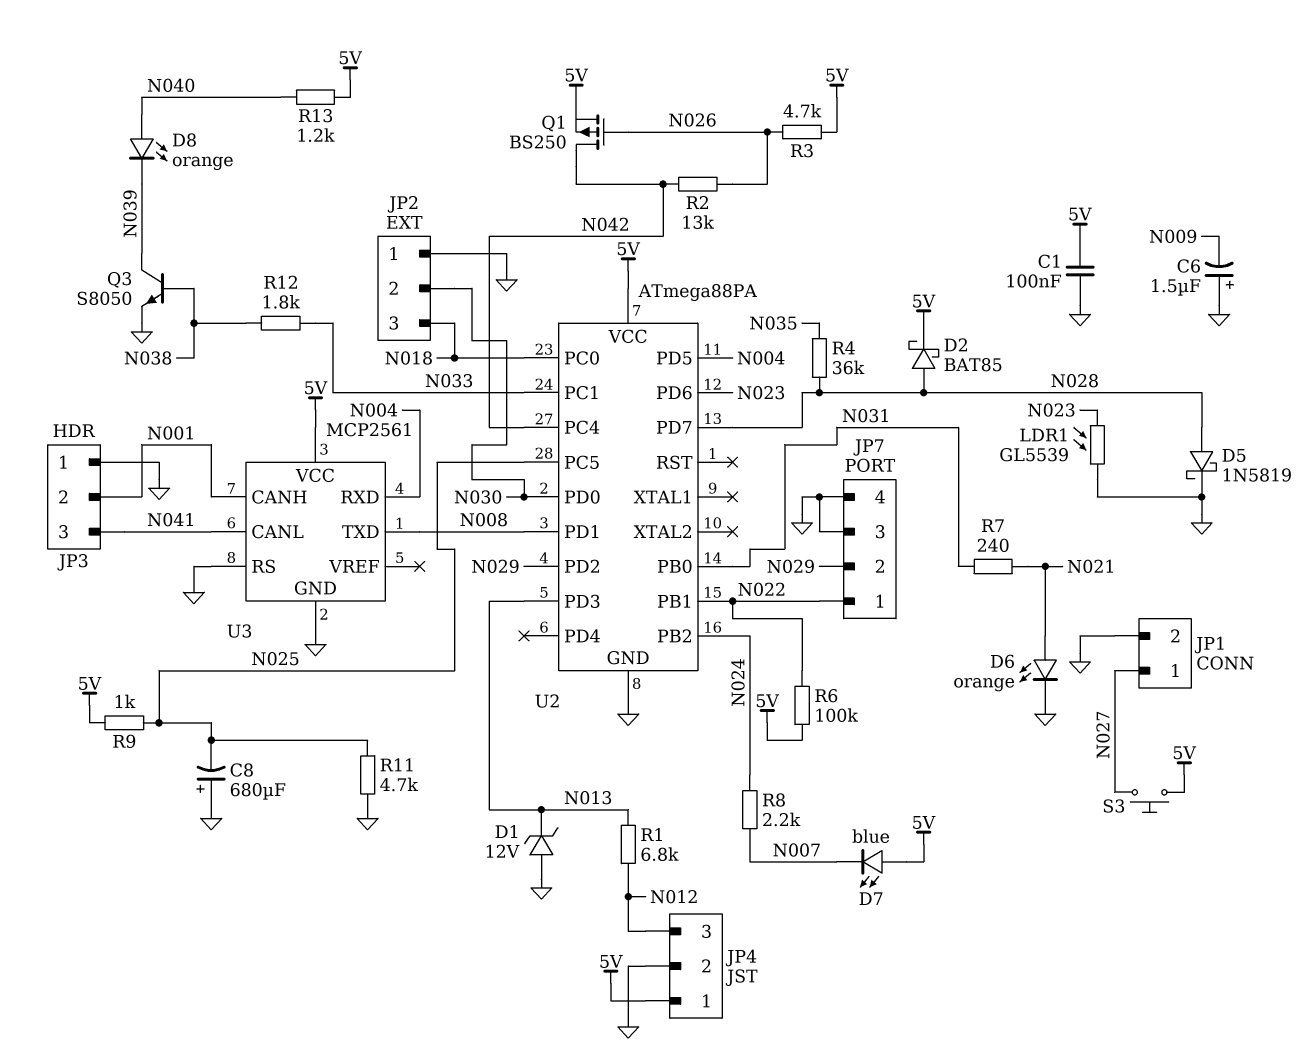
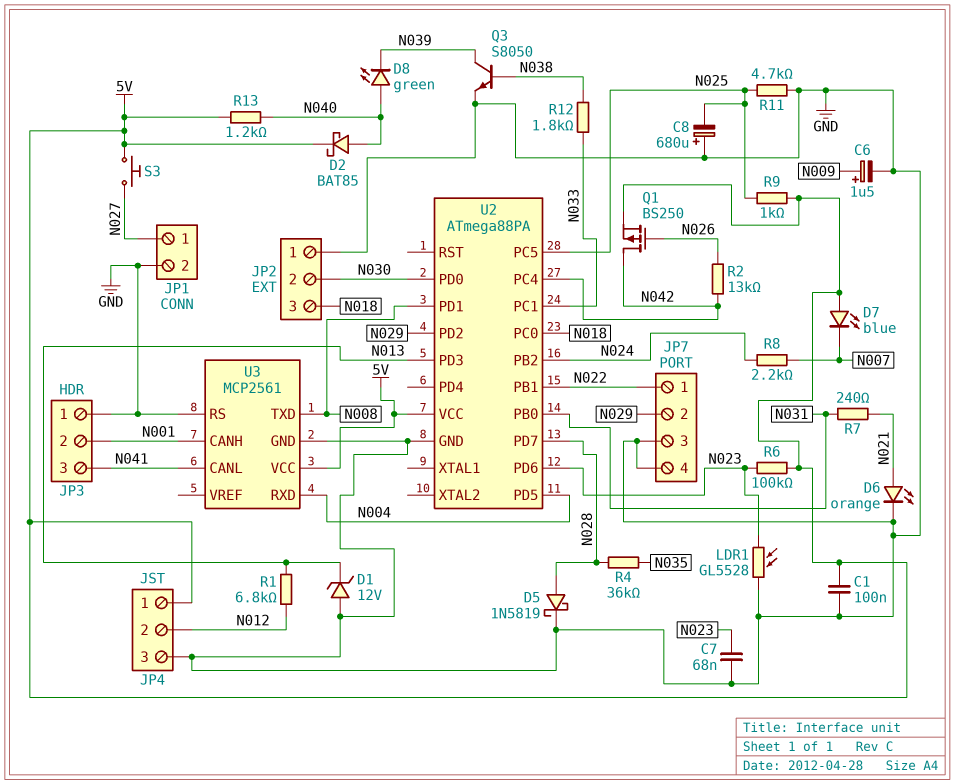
C6: 1.5uF (plus GND, minus N009) -> 1.5uF (plus N009, minus GND)
C7: none -> 68nF (GND, N023)
D2: schottky BAT85 (A N028, K 5V) -> schottky BAT85 (A N040, K 5V)
D8: LED orange (A N040, K N039) -> LED green (A N040, K N039)
JP4 pin 2: GND -> N012
JP4 pin 3: N012 -> GND
LDR1: GL5539 (GND, N023) -> GL5528 (GND, N023)
R3: 4.7k (5V, N026) -> none
R6: 100k (5V, N022) -> 100k (5V, N023)

